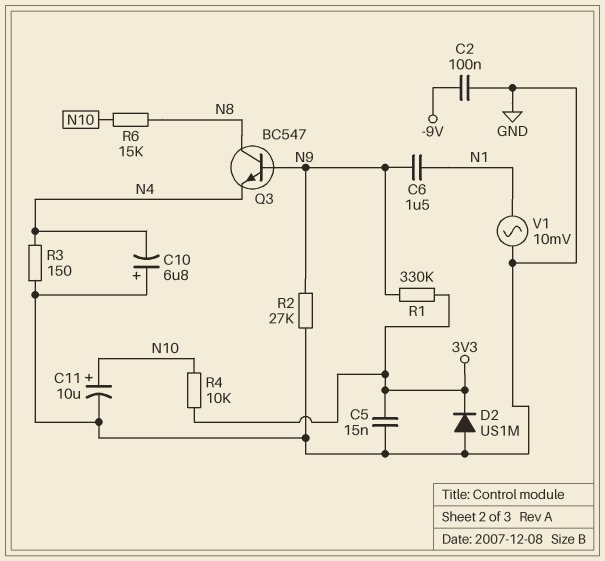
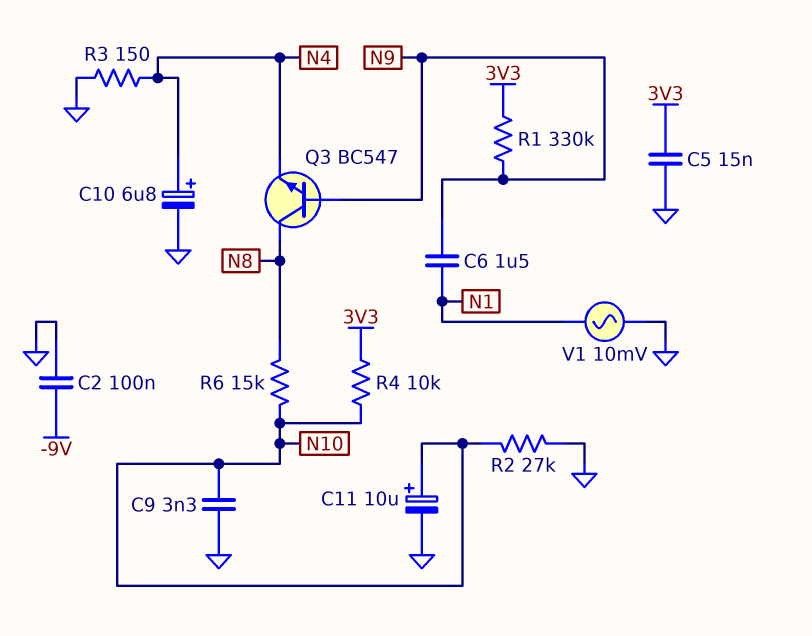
C9: none -> 3.3nF (GND, N10)
C10: 6.8uF (plus GND, minus N4) -> 6.8uF (plus N4, minus GND)
D2: diode US1M (A GND, K 3V3) -> none
R2: 27k (GND, N9) -> 27k (GND, N10)

